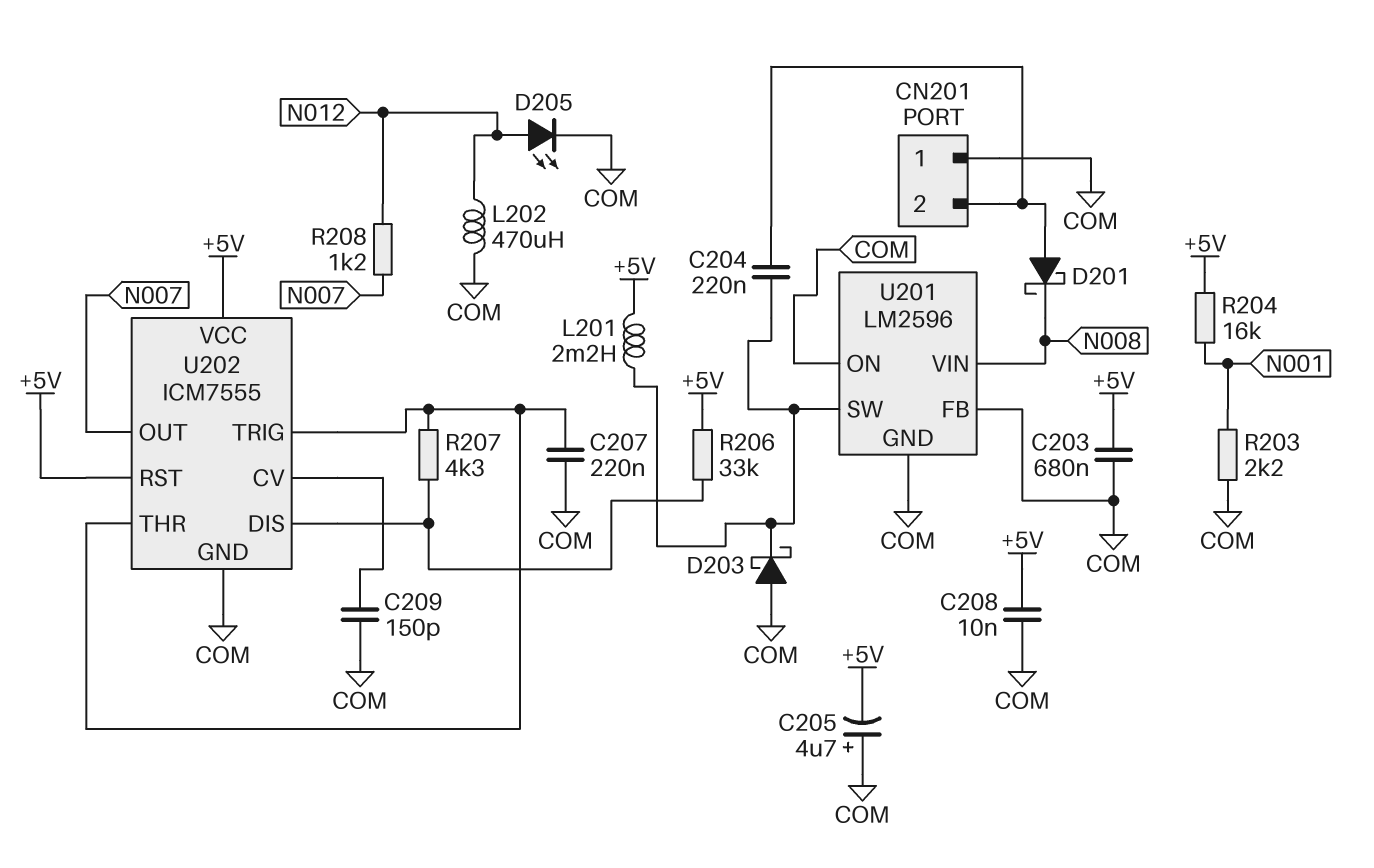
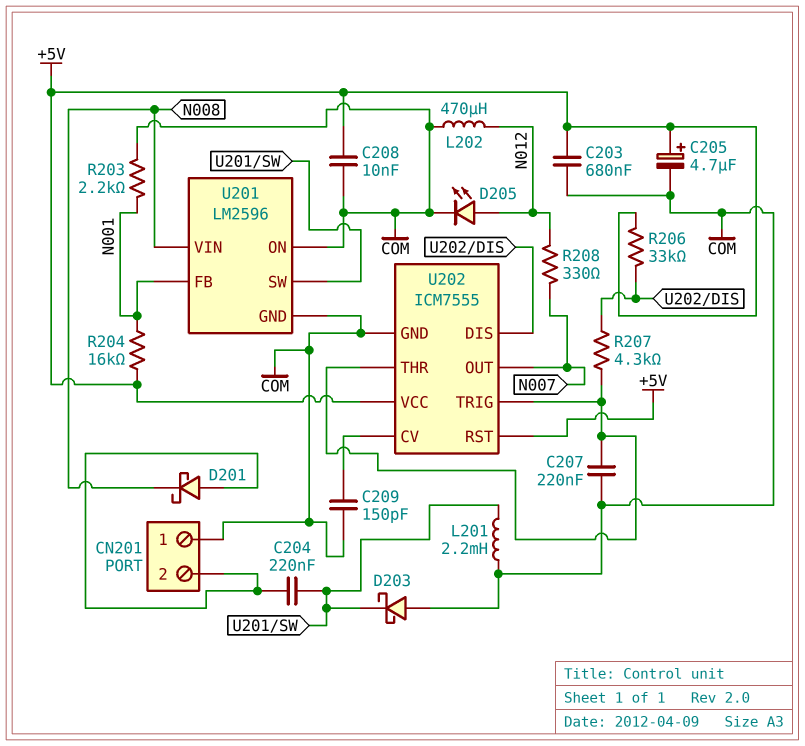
C205: 4.7uF (plus COM, minus +5V) -> 4.7uF (plus +5V, minus COM)
L201: 2.2mH (+5V, U201/SW) -> 2.2mH (COM, U201/SW)
R208: 1.2k (N007, N012) -> 330 (N007, N012)
U201 pin FB: COM -> N001

